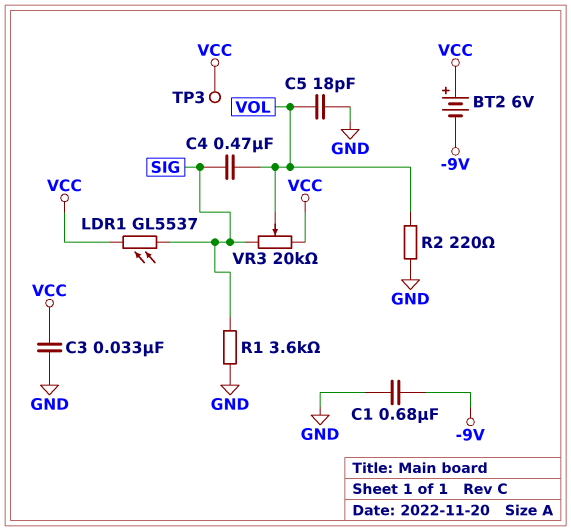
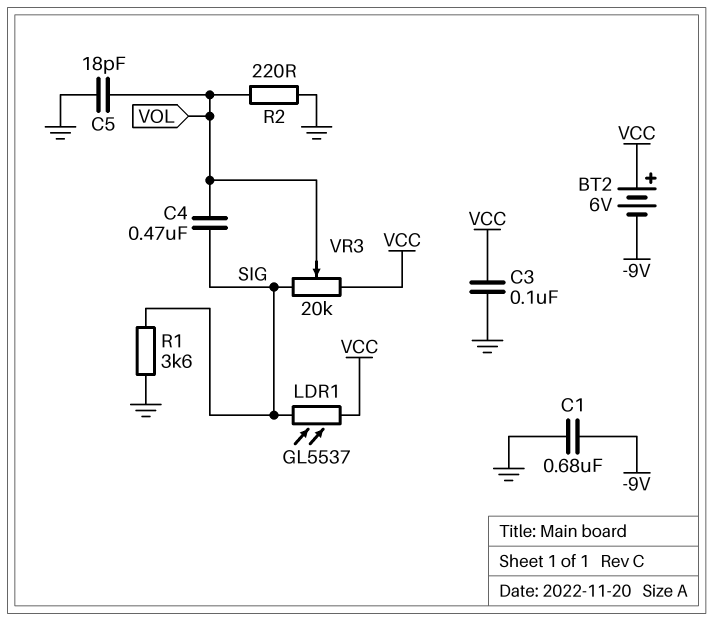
C3: 33nF (GND, VCC) -> 100nF (GND, VCC)
TP3: test point (VCC) -> none

